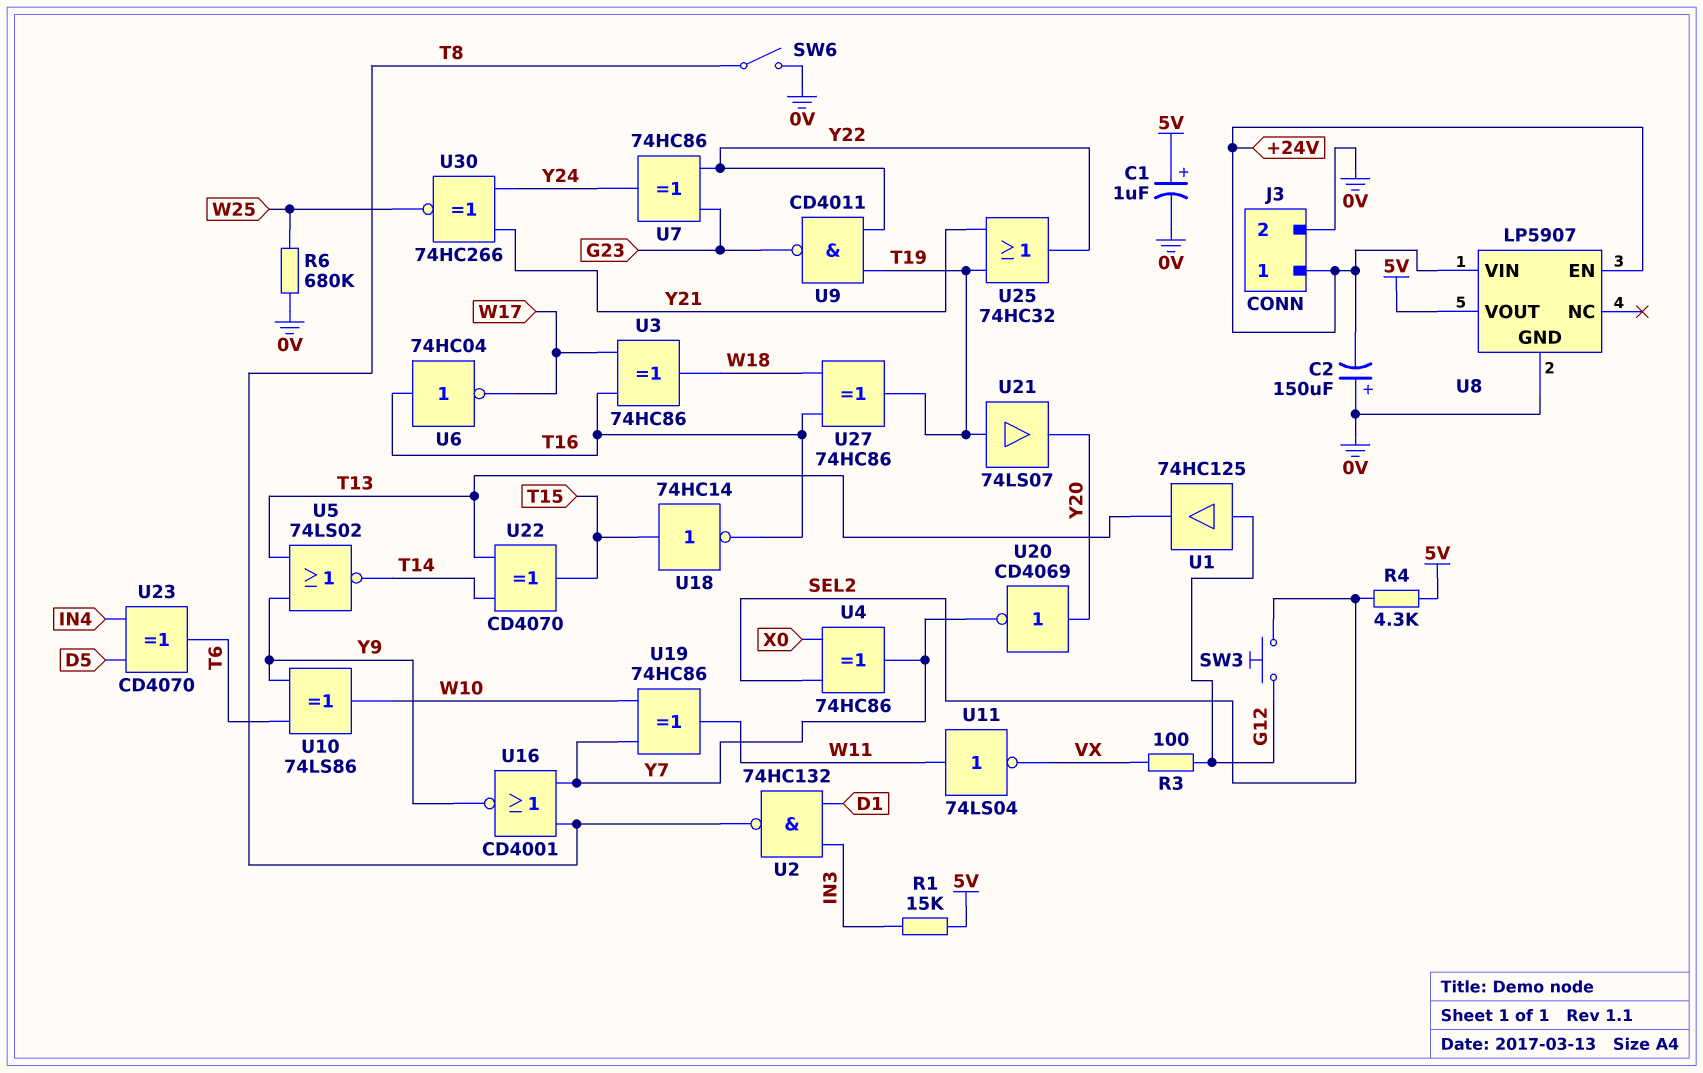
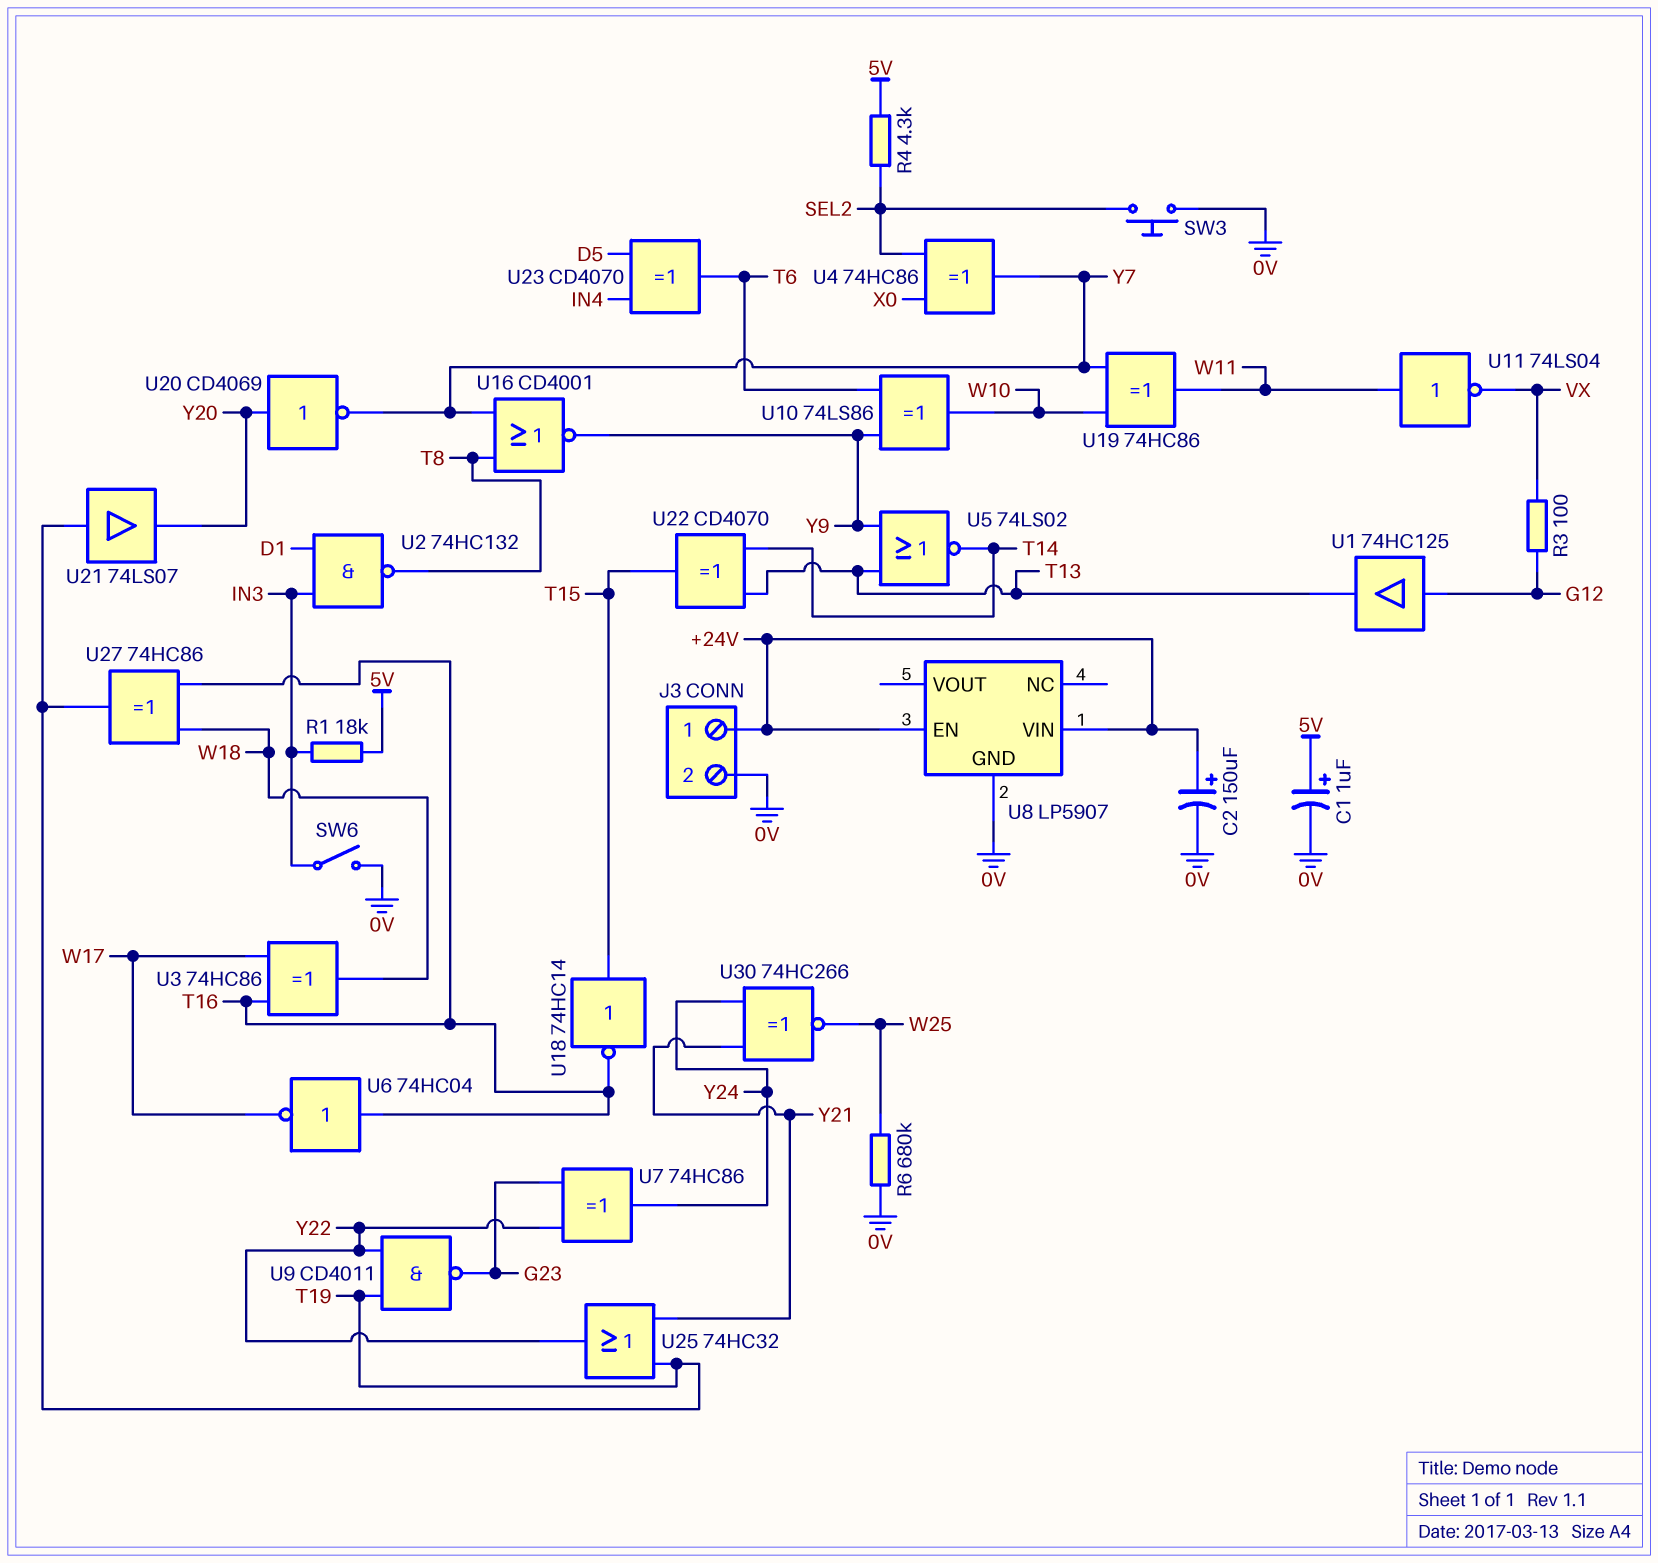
C2: 150uF (plus 0V, minus +24V) -> 150uF (plus +24V, minus 0V)
R1: 15k (5V, IN3) -> 18k (5V, IN3)
SW3: button (G12, SEL2) -> button (0V, SEL2)
SW6: switch (0V, T8) -> switch (0V, IN3)
U8 pin VOUT: 5V -> none

